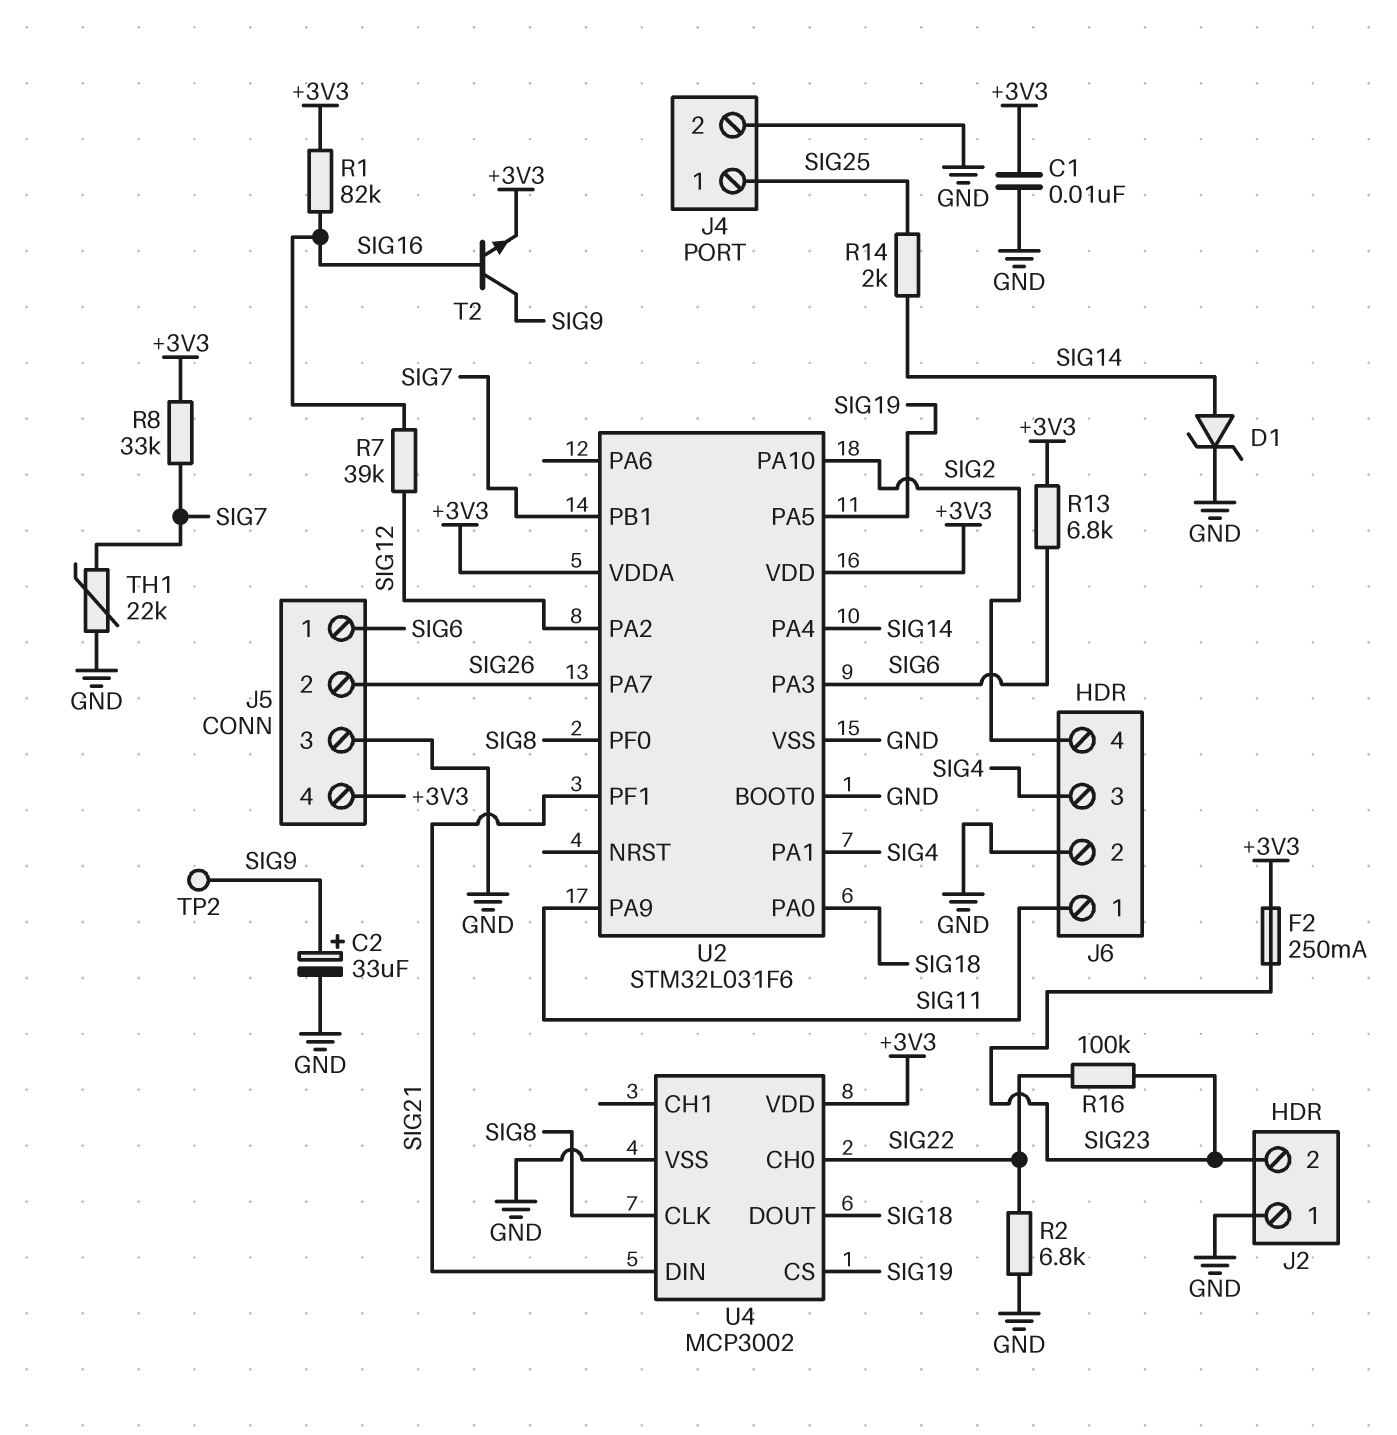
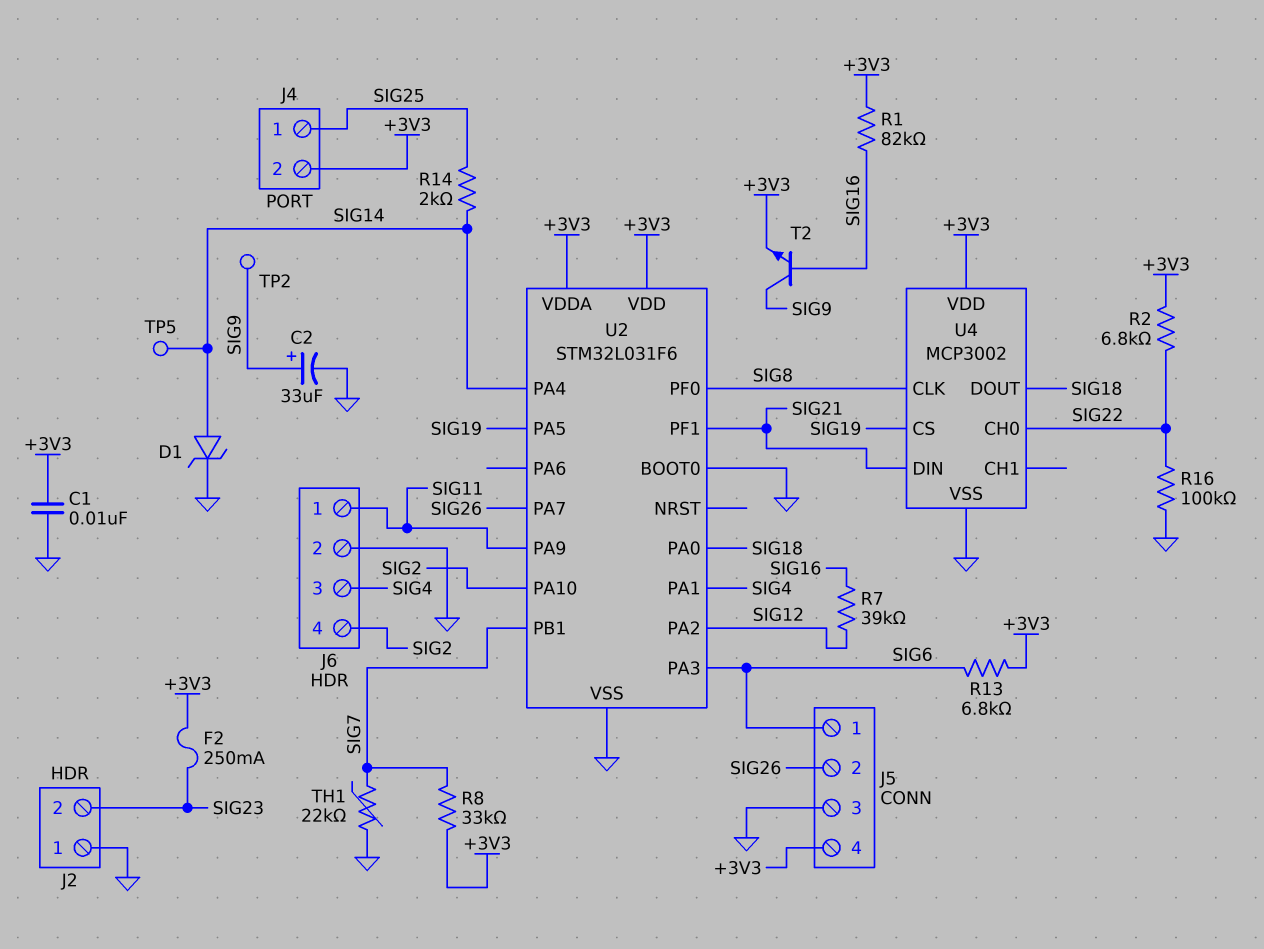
J4 pin 2: GND -> +3V3
R2: 6.8k (GND, SIG22) -> 6.8k (+3V3, SIG22)
R16: 100k (SIG22, SIG23) -> 100k (GND, SIG22)
TP5: none -> test point (SIG14)

